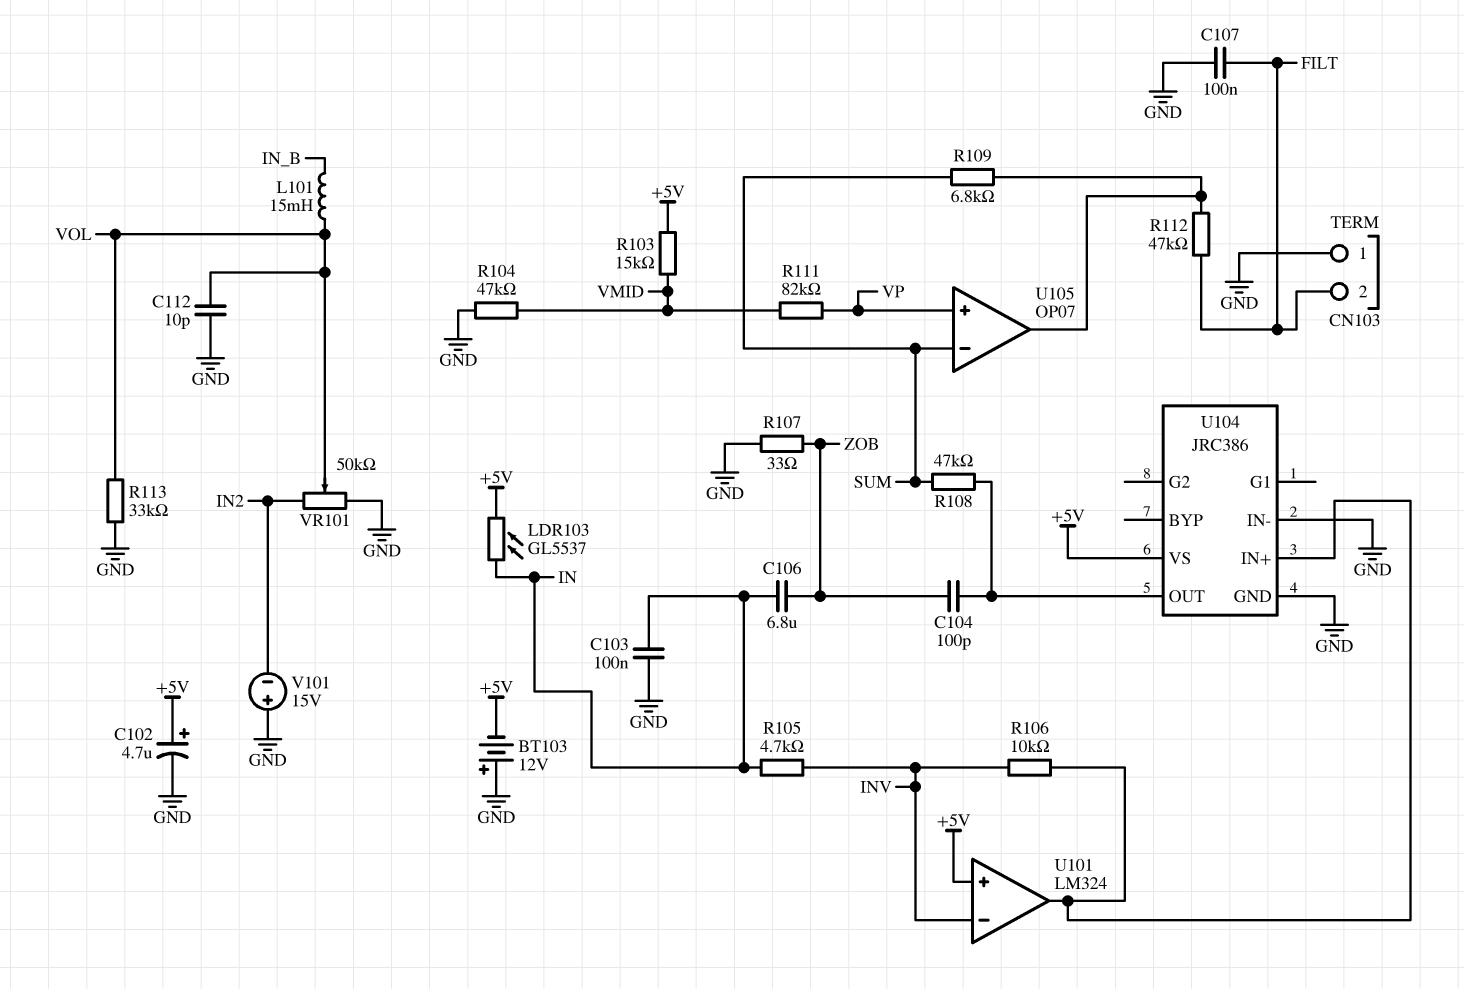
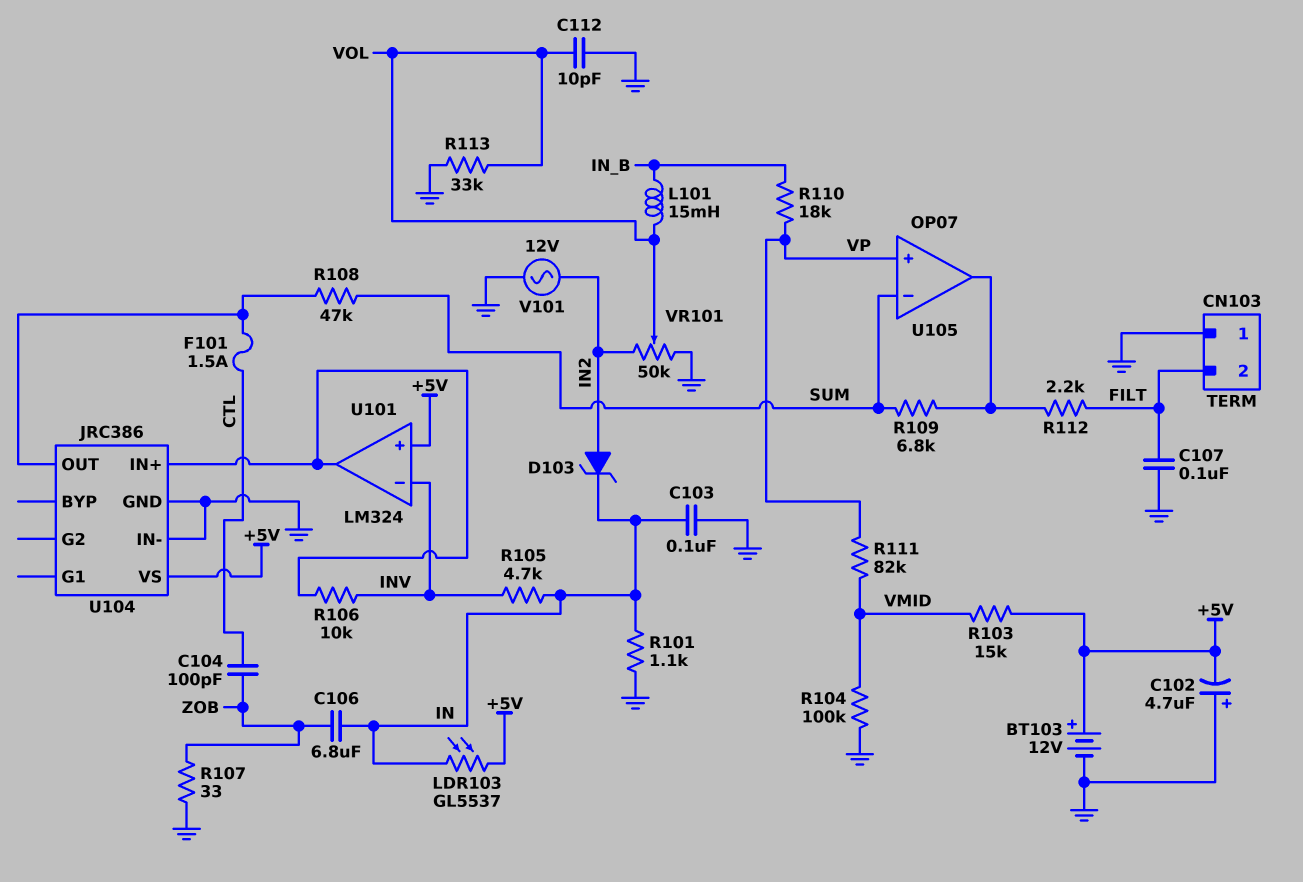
BT103: 12V (plus GND, minus +5V) -> 12V (plus +5V, minus GND)
C102: 4.7uF (plus +5V, minus GND) -> 4.7uF (plus GND, minus +5V)
C104: 100pF (U104/OUT, ZOB) -> 100pF (CTL, ZOB)
D103: none -> zener (A IN2, K IN)
F101: none -> 1.5A (CTL, U104/OUT)
R101: none -> 1.1k (GND, IN)
R104: 47k (GND, VMID) -> 100k (GND, VMID)
R110: none -> 18k (IN_B, VP)
R112: 47k (FILT, U105/out) -> 2.2k (FILT, U105/out)
V101: 15V (plus GND, minus IN2) -> AC 12V (GND, IN2)

